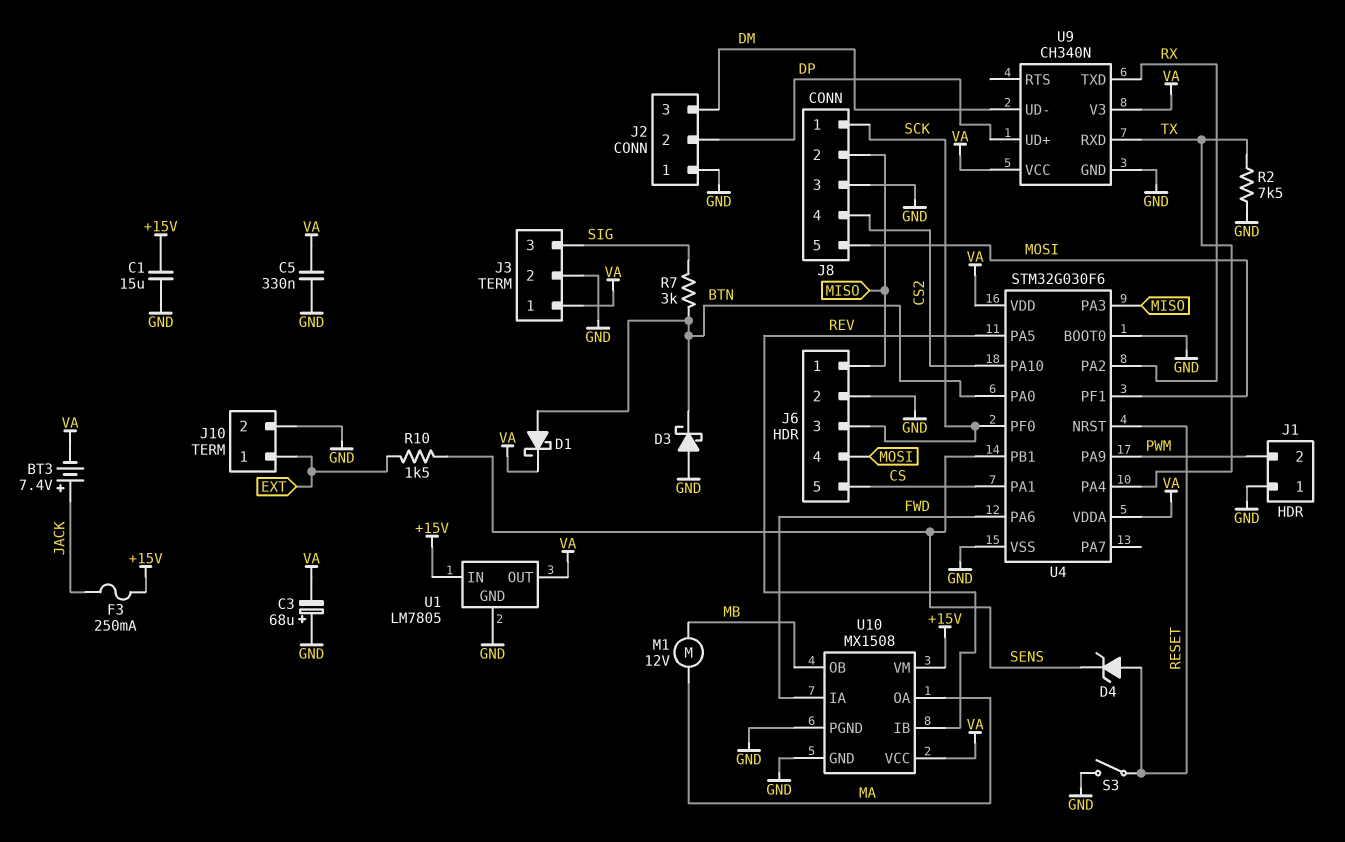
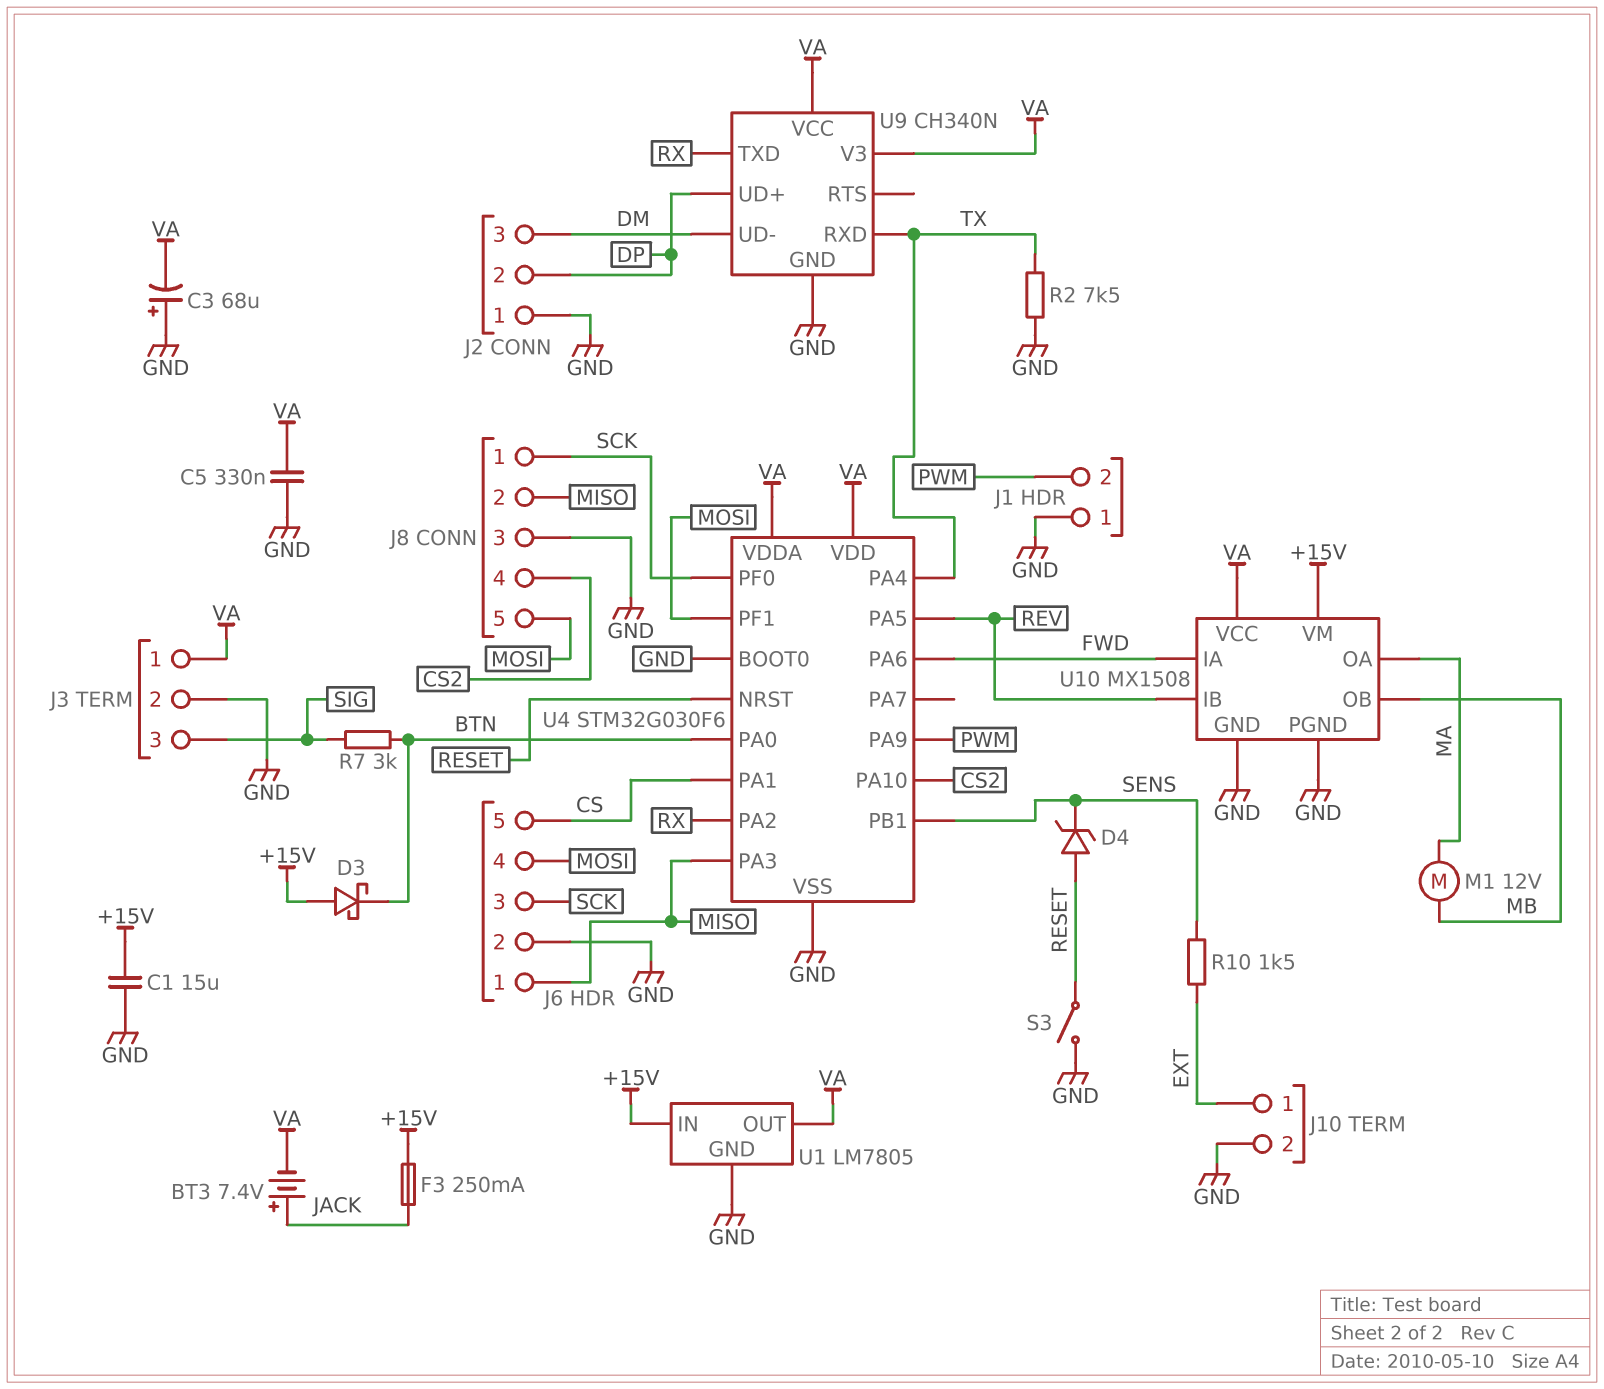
D1: schottky (A BTN, K VA) -> none
D3: schottky (A GND, K BTN) -> schottky (A +15V, K BTN)

